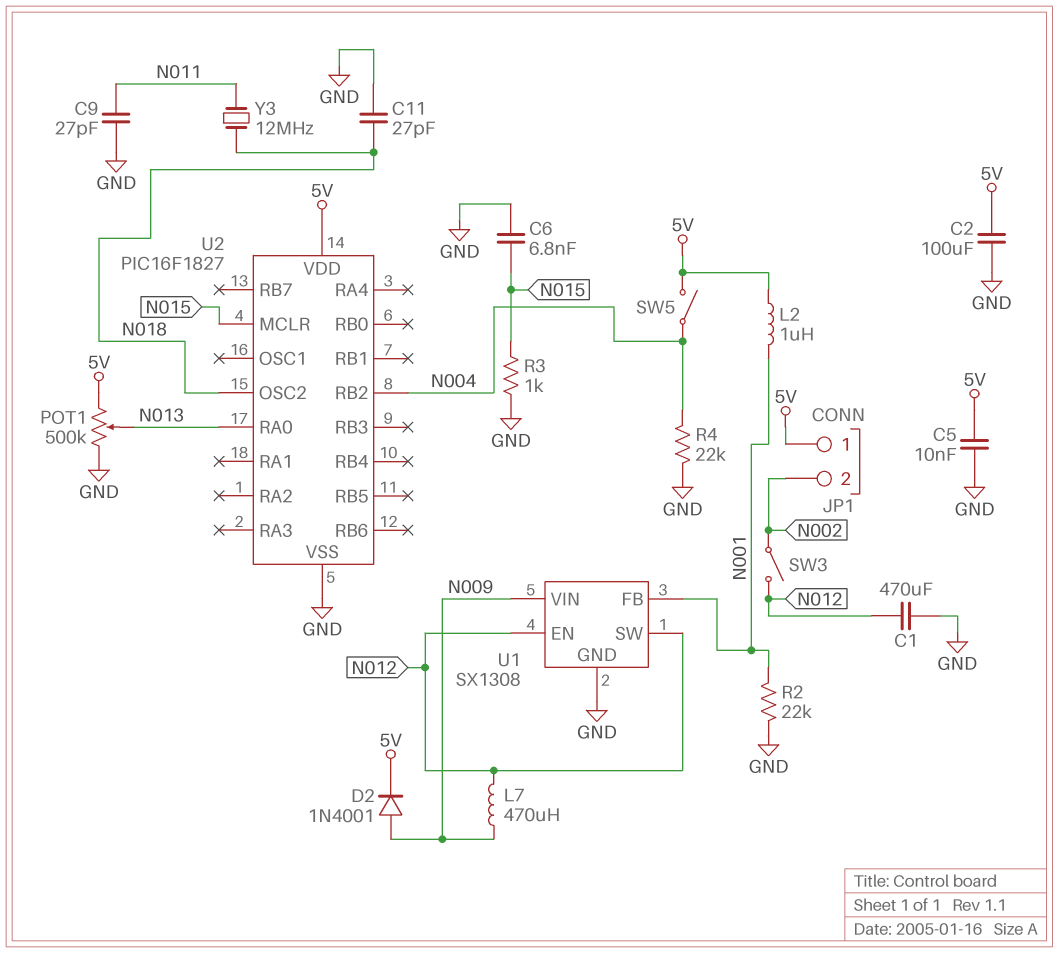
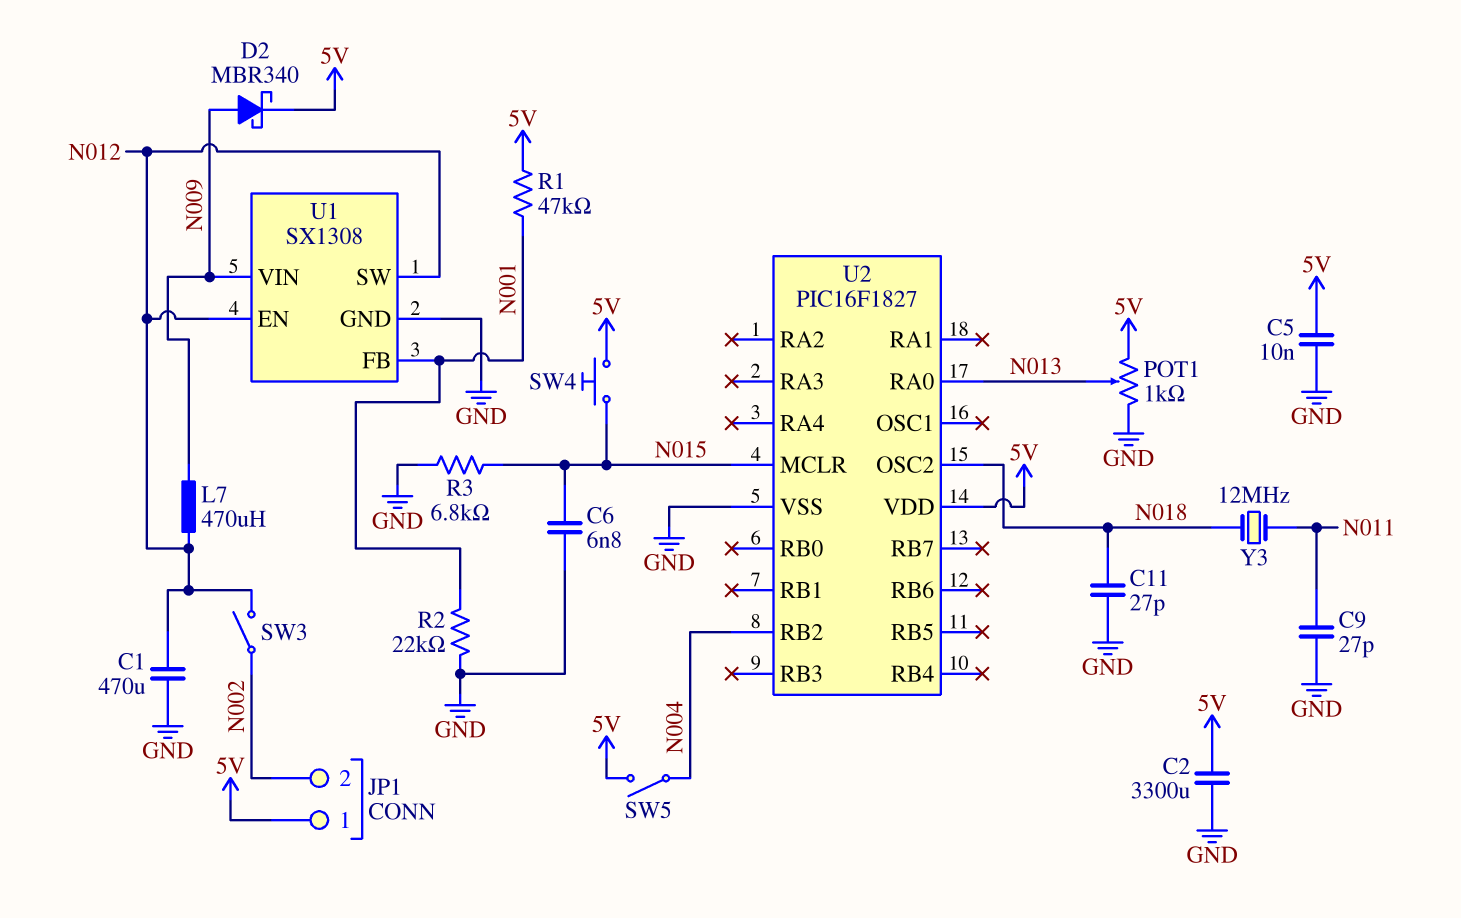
C2: 100uF (5V, GND) -> 3300uF (5V, GND)
D2: diode 1N4001 (A N009, K 5V) -> schottky MBR340 (A N009, K 5V)
L2: 1uH (5V, N001) -> none
POT1: 500k (5V, GND, wiper N013) -> 1k (5V, GND, wiper N013)
R1: none -> 47k (5V, N001)
R3: 1k (GND, N015) -> 6.8k (GND, N015)
R4: 22k (GND, N004) -> none
SW4: none -> button (5V, N015)

